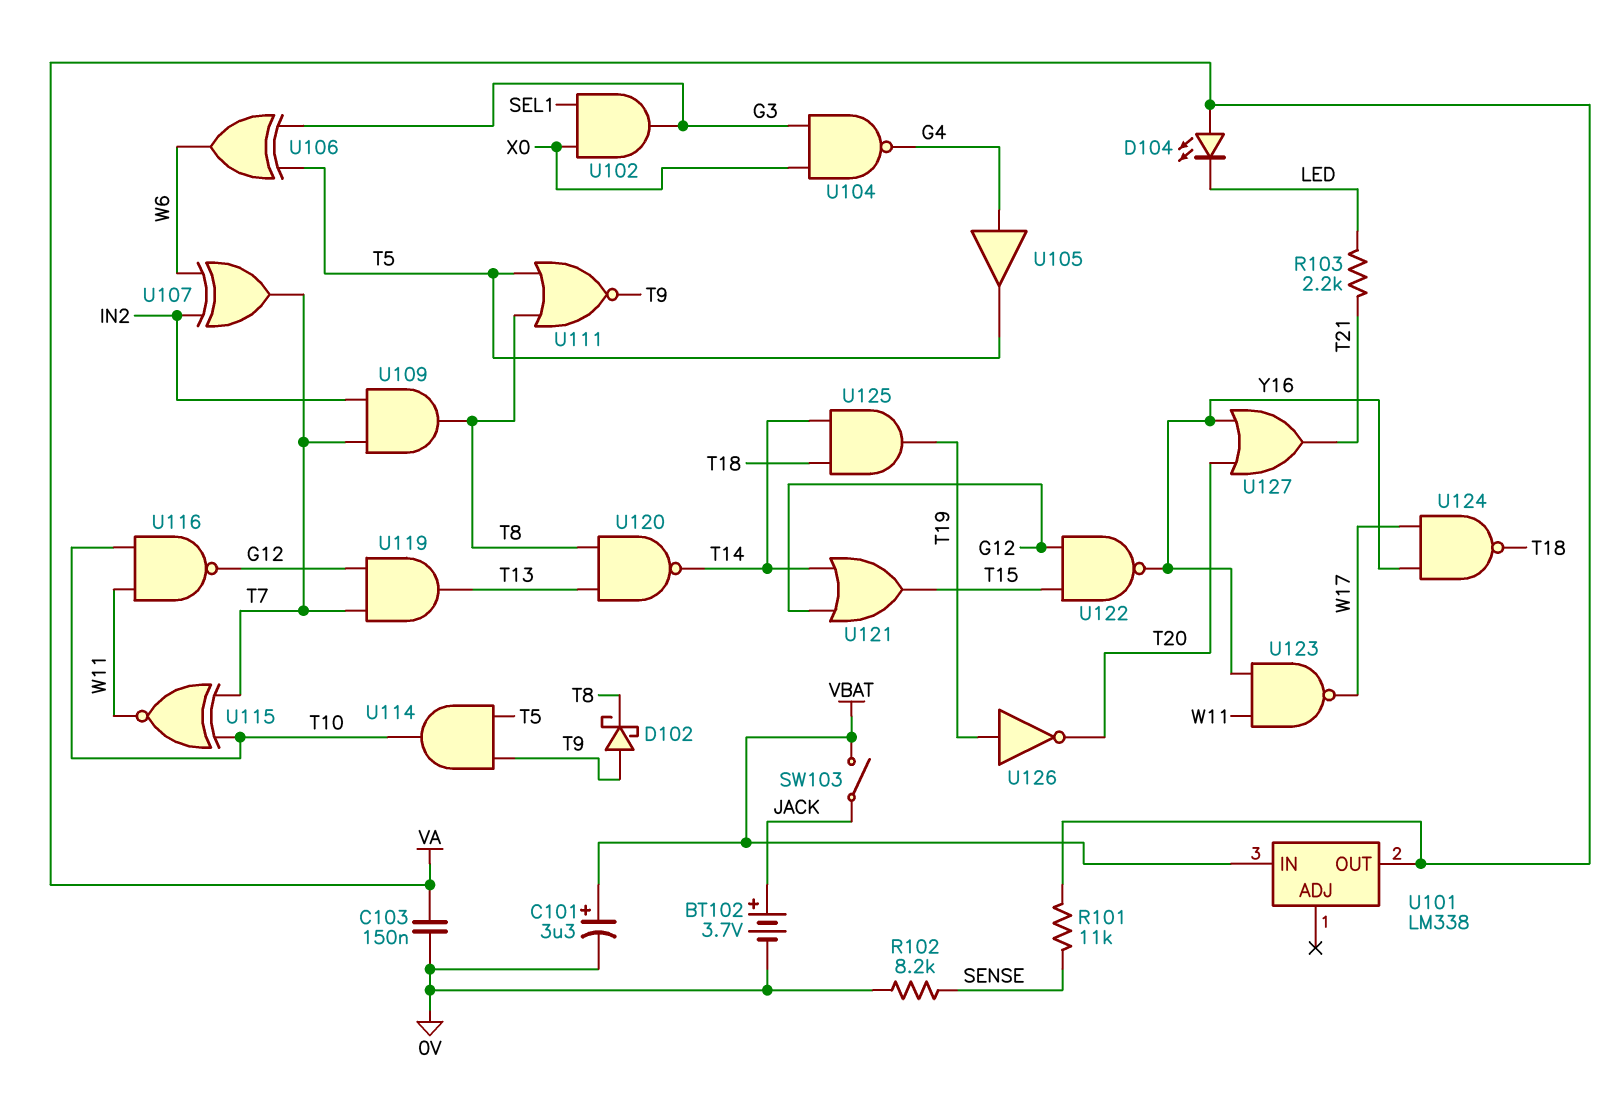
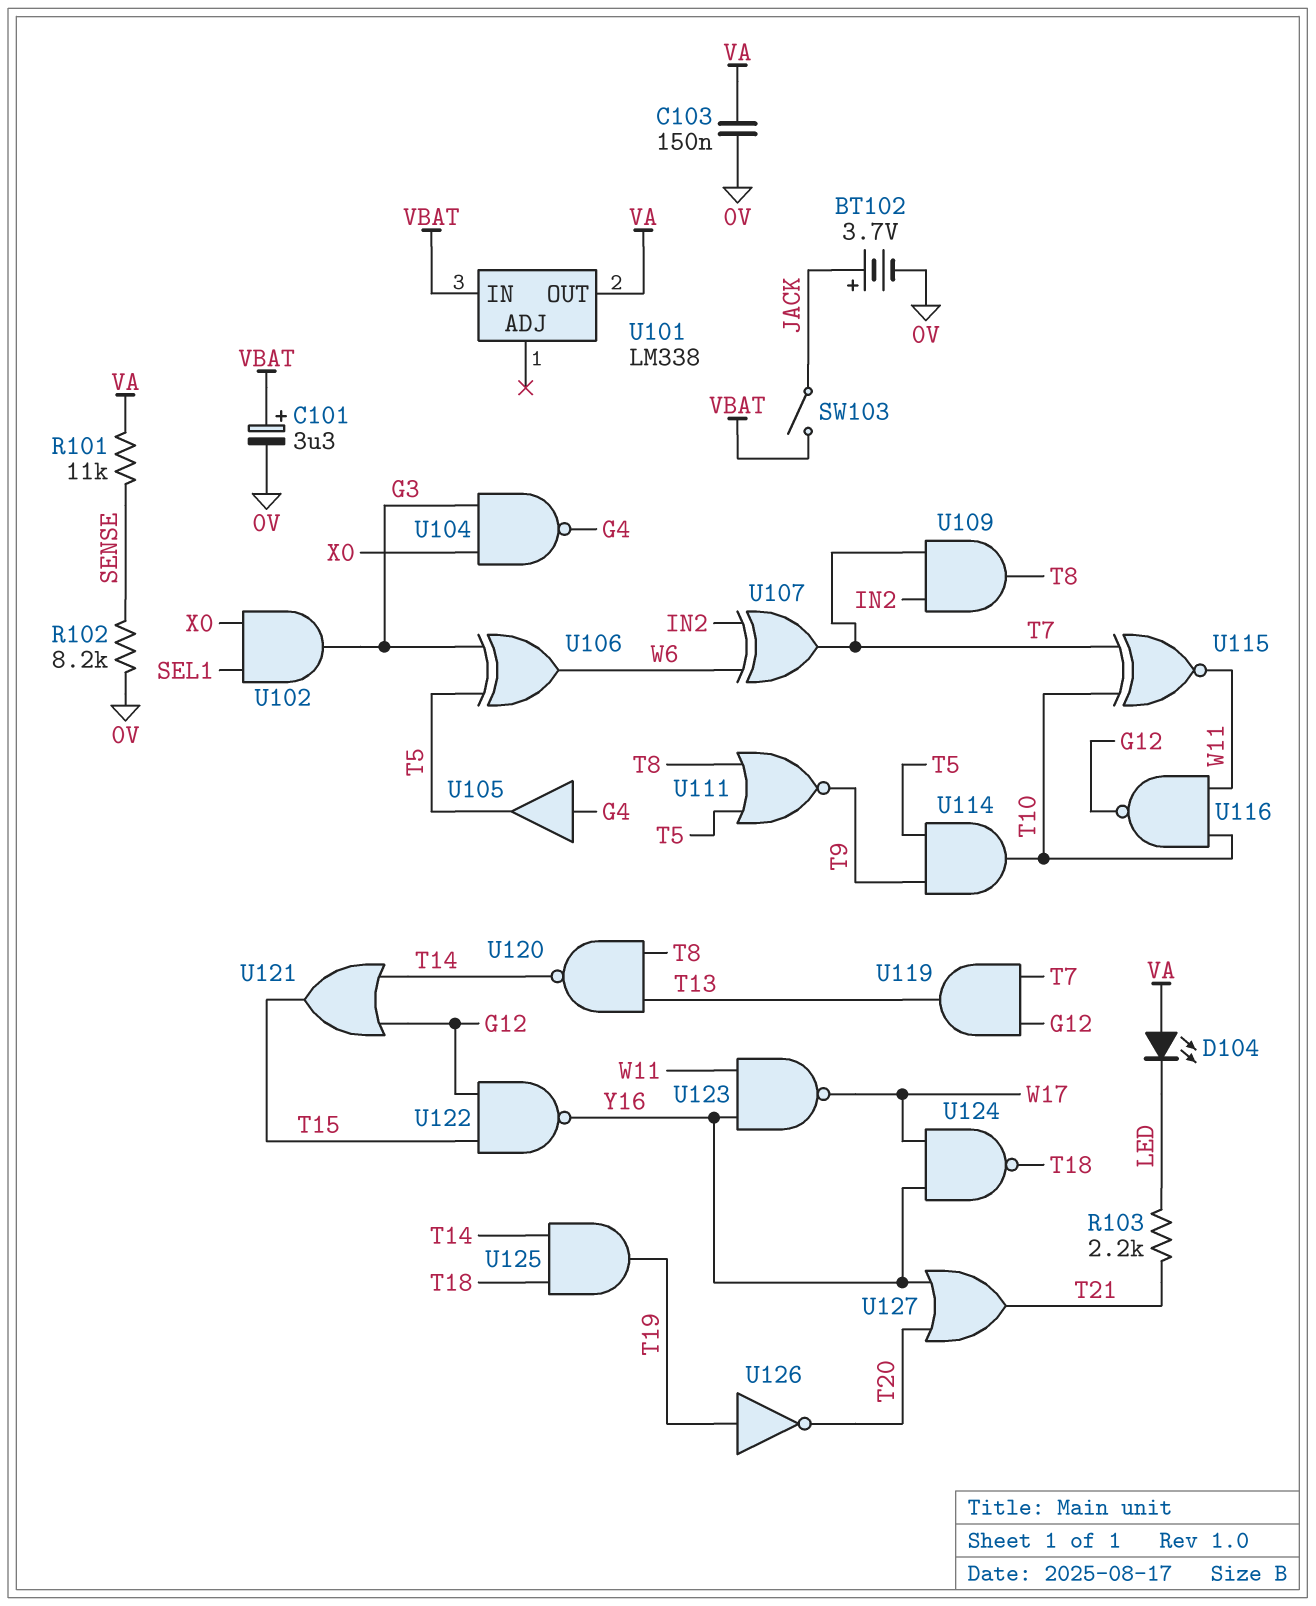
D102: schottky (A T9, K T8) -> none

